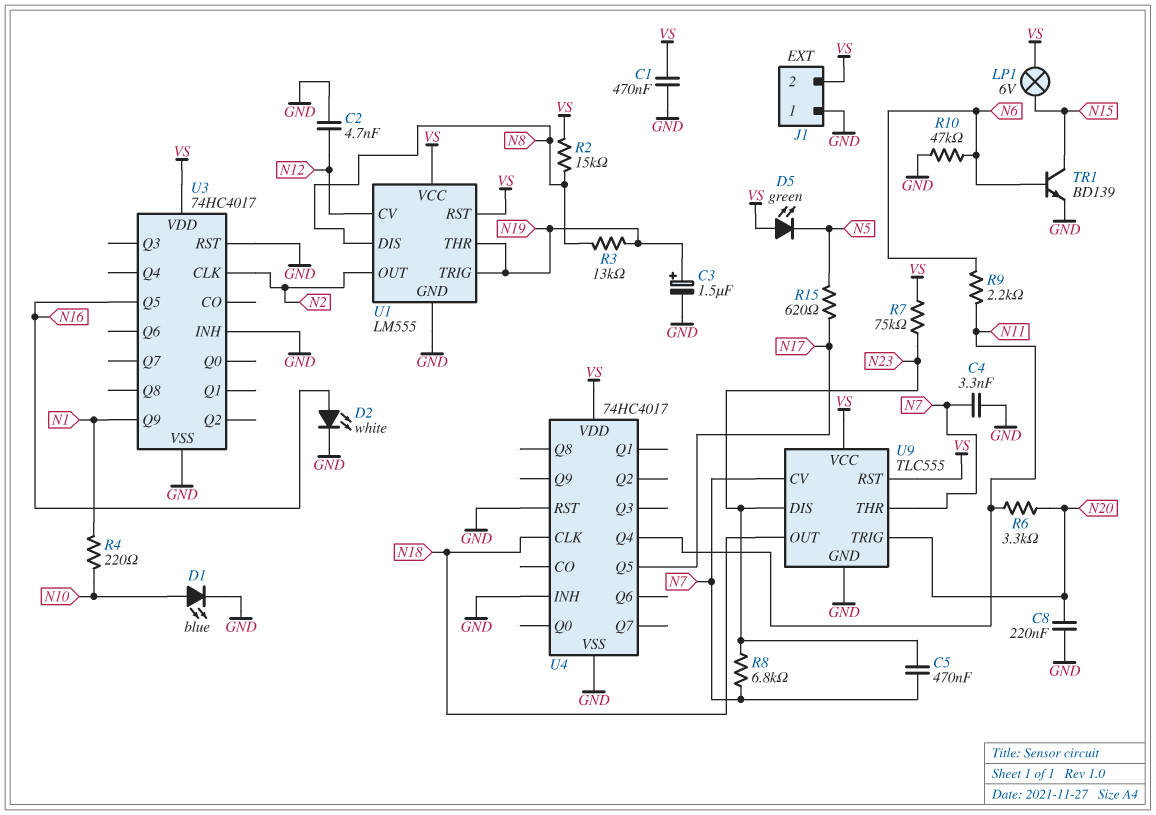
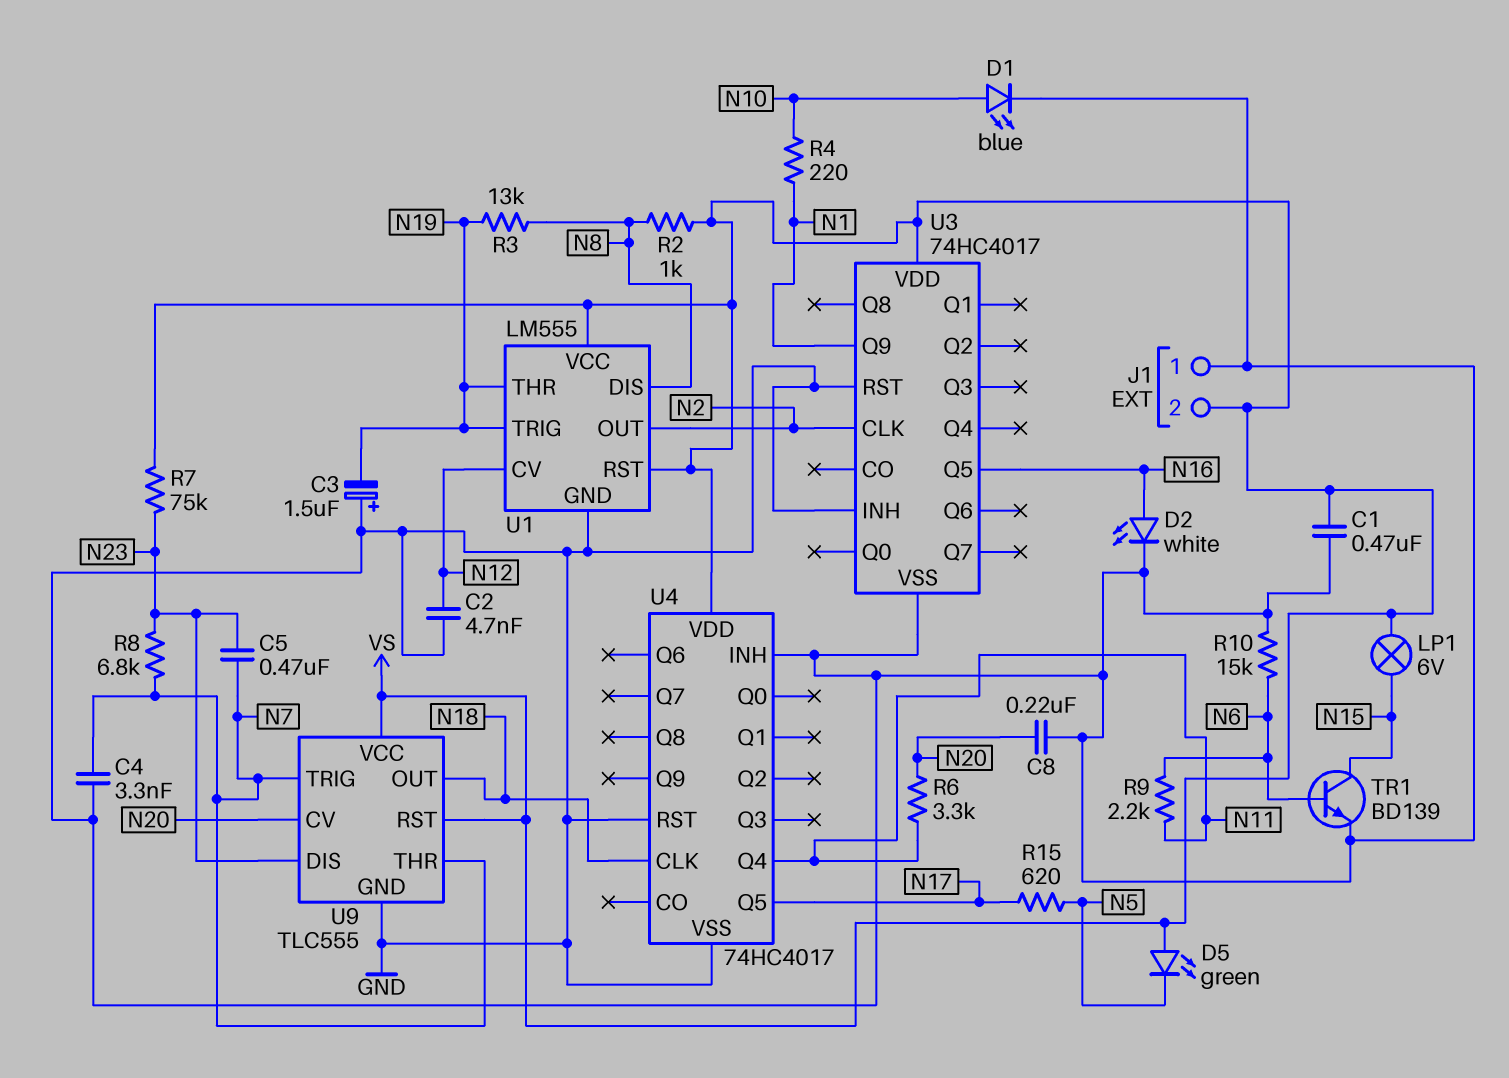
C3: 1.5uF (plus N19, minus GND) -> 1.5uF (plus GND, minus N19)
R2: 15k (N8, VS) -> 1k (N8, VS)
R10: 47k (GND, N6) -> 15k (GND, N6)
U9 pin CV: N7 -> N20
U9 pin TRIG: N20 -> N7

